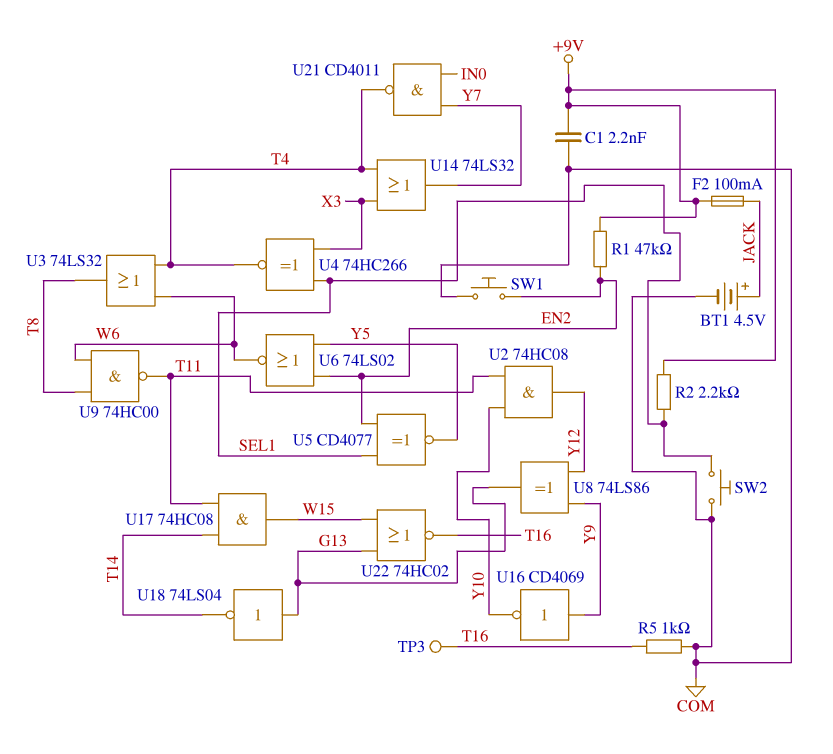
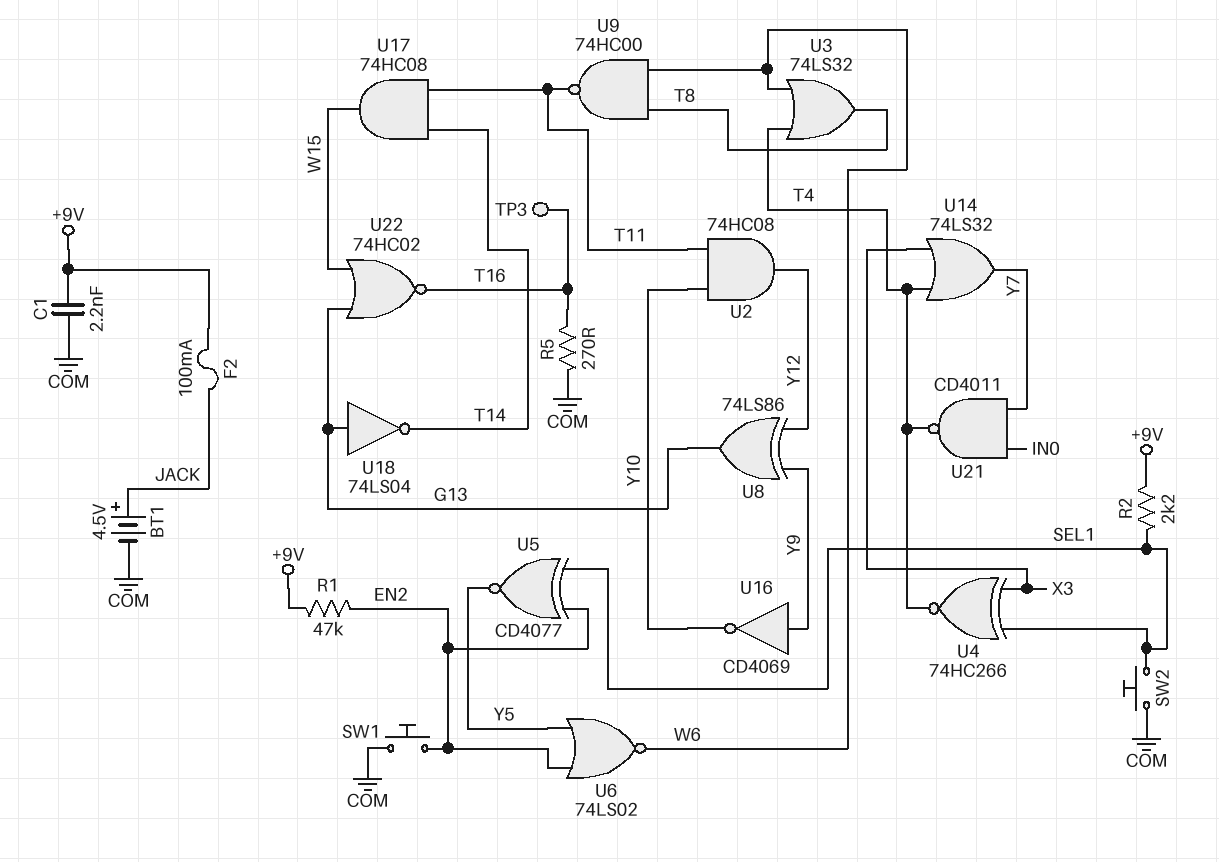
R5: 1k (COM, T16) -> 270 (COM, T16)

